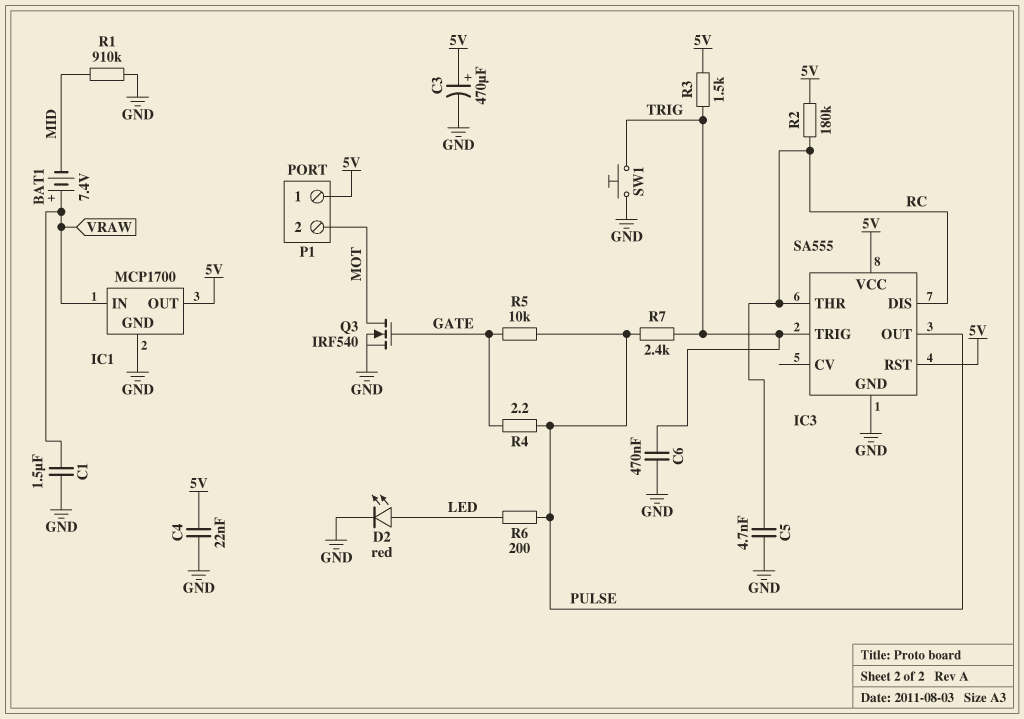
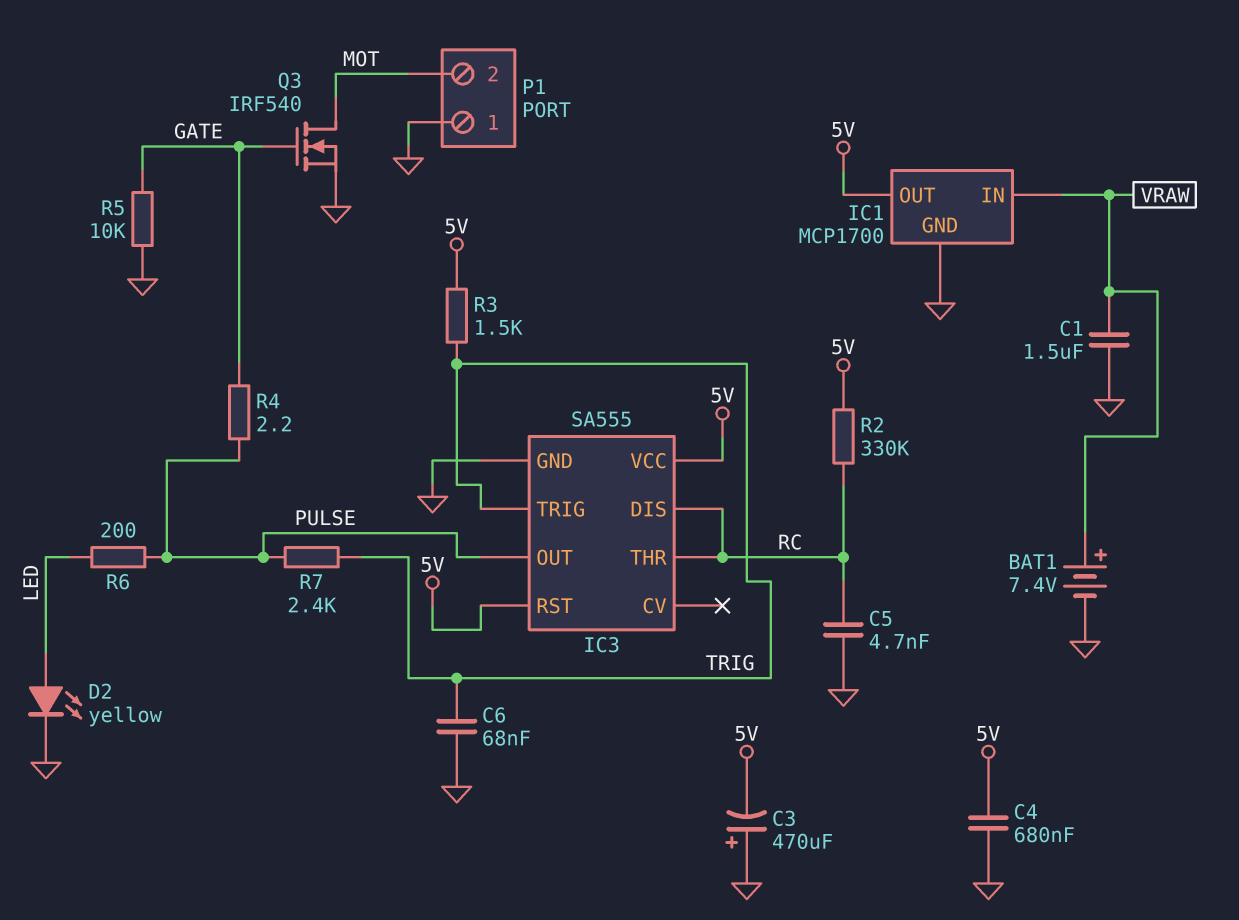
BAT1: 7.4V (plus VRAW, minus MID) -> 7.4V (plus VRAW, minus GND)
C3: 470uF (plus 5V, minus GND) -> 470uF (plus GND, minus 5V)
C4: 22nF (5V, GND) -> 680nF (5V, GND)
C6: 470nF (GND, TRIG) -> 68nF (GND, TRIG)
D2: LED red (A LED, K GND) -> LED yellow (A LED, K GND)
P1 pin 1: 5V -> GND
R1: 910k (GND, MID) -> none
R2: 180k (5V, RC) -> 330k (5V, RC)
R5: 10k (GATE, PULSE) -> 10k (GATE, GND)
SW1: button (GND, TRIG) -> none

